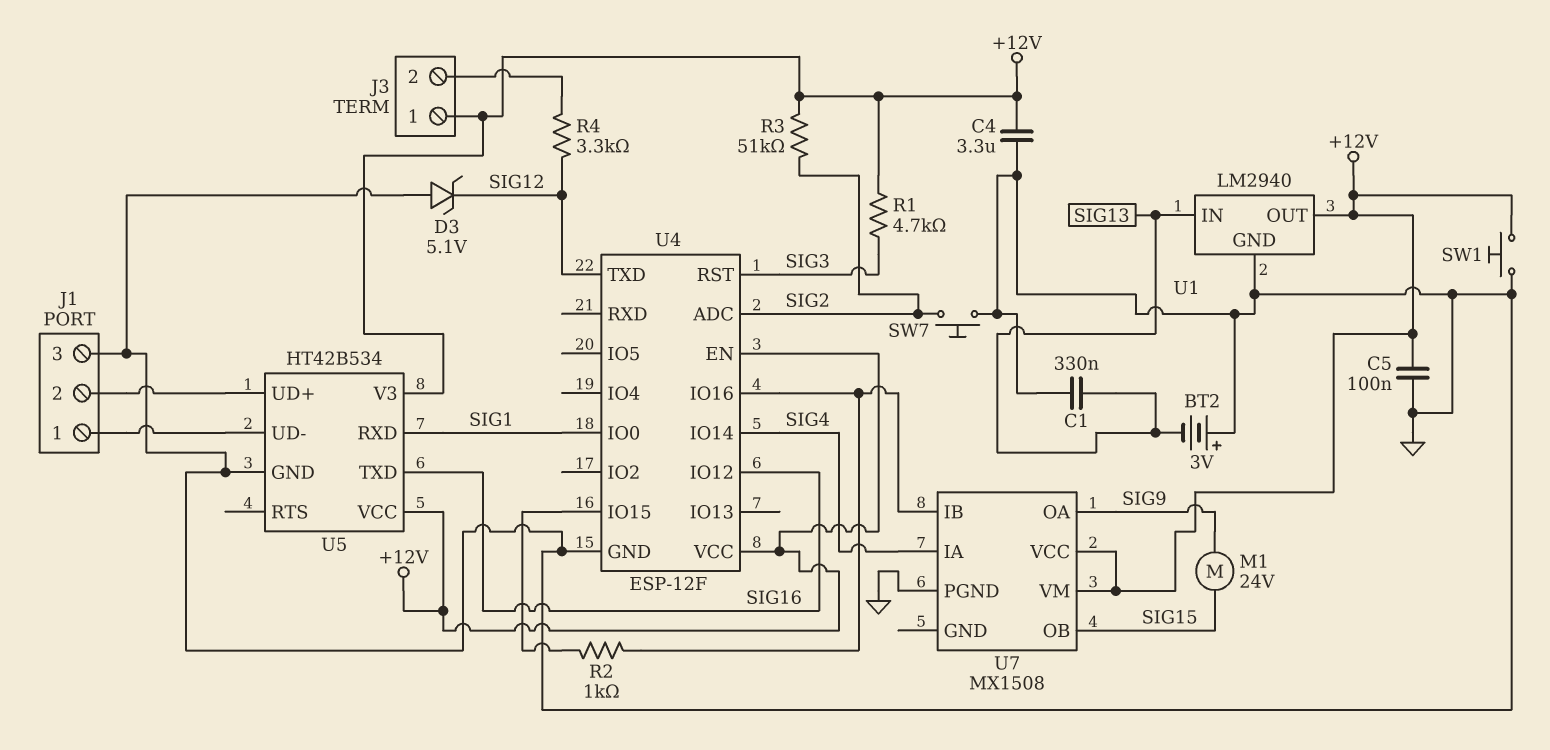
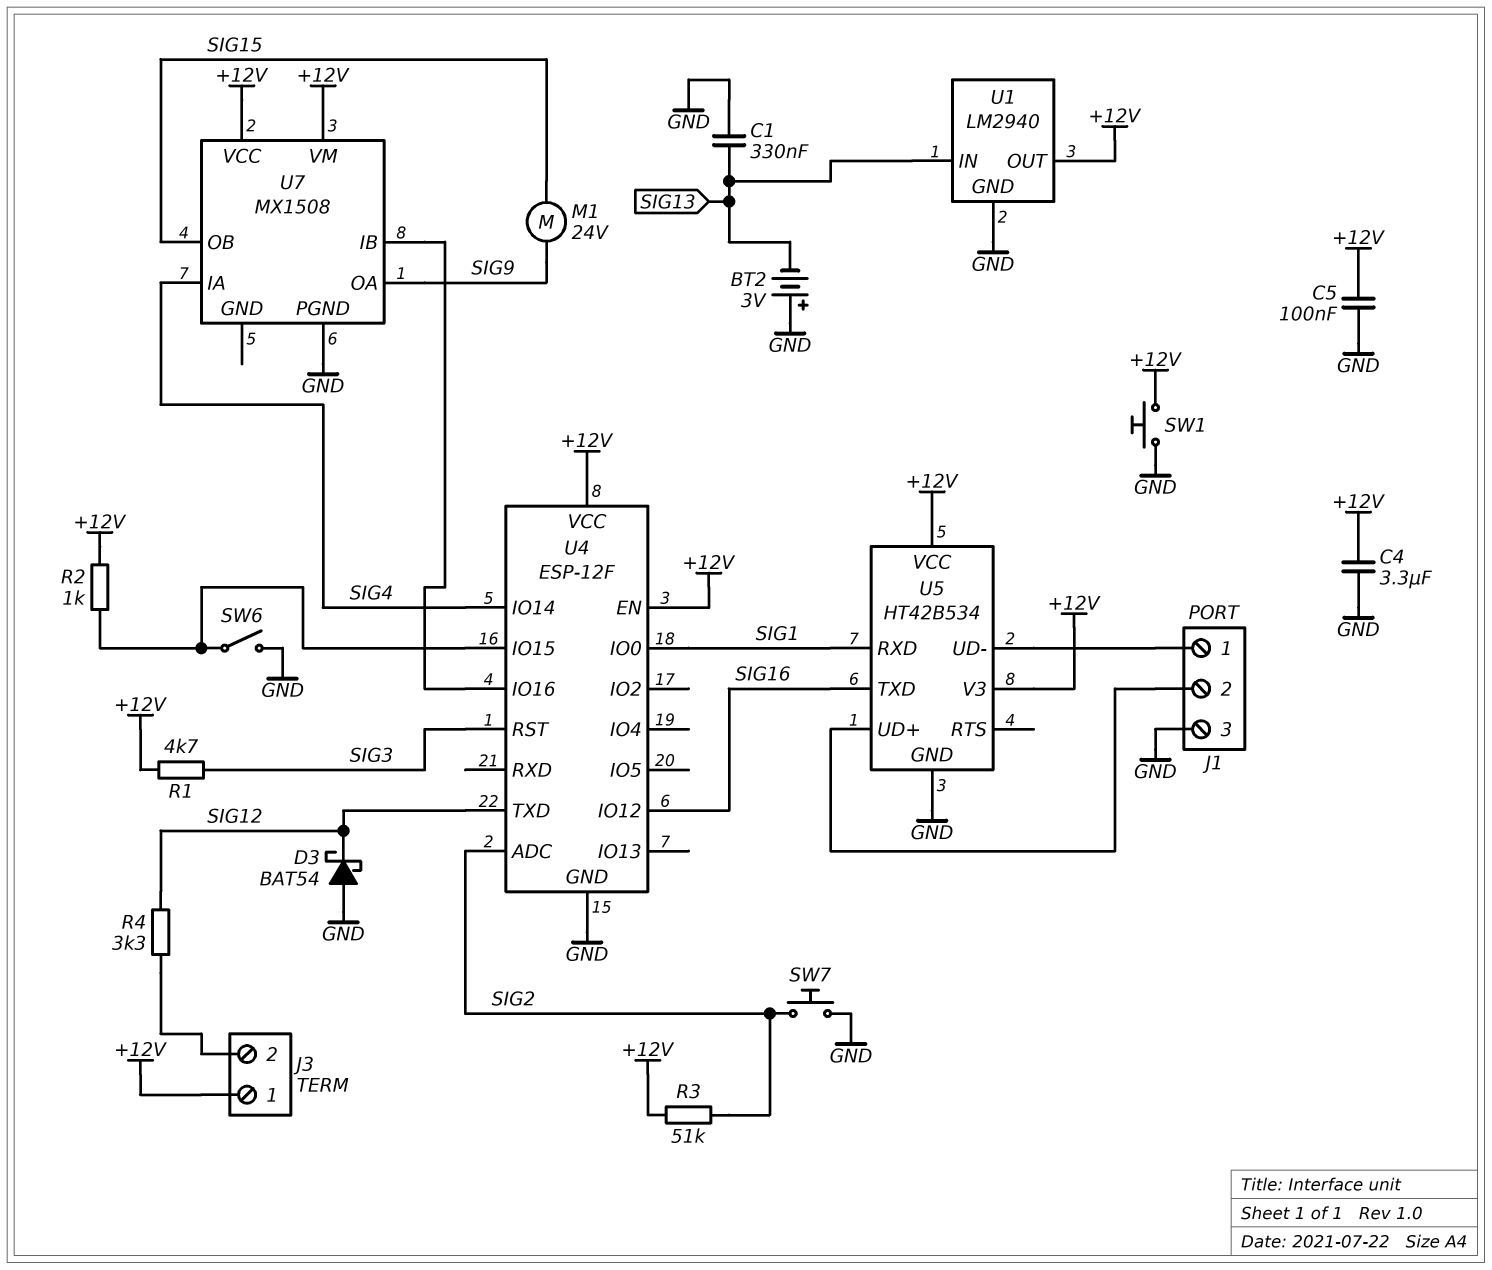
D3: zener 5.1V (A GND, K SIG12) -> schottky BAT54 (A GND, K SIG12)
R2: 1k (U4/IO15, U4/IO16) -> 1k (+12V, U4/IO15)
SW6: none -> switch (GND, U4/IO15)

